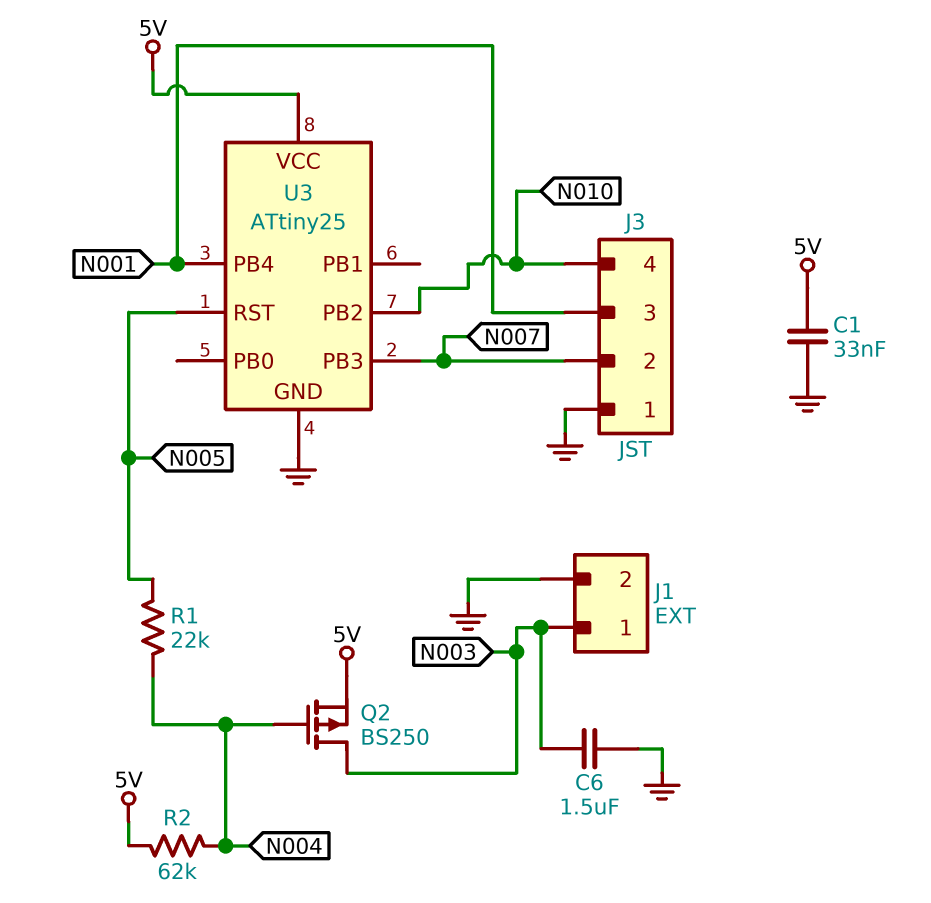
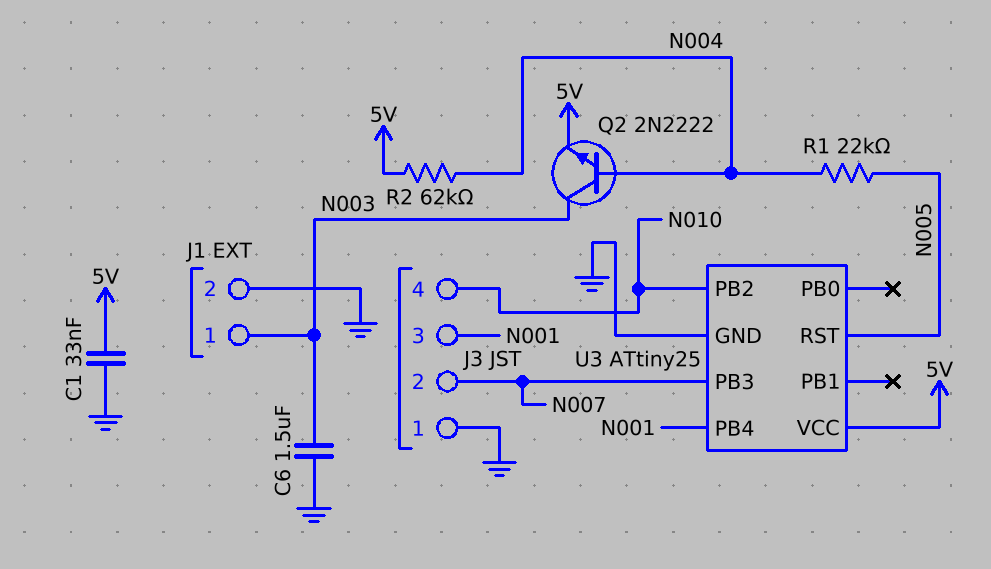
Q2: PMOS BS250 (G N004, D N003, S 5V) -> NPN 2N2222 (B N004, C N003, E 5V)

